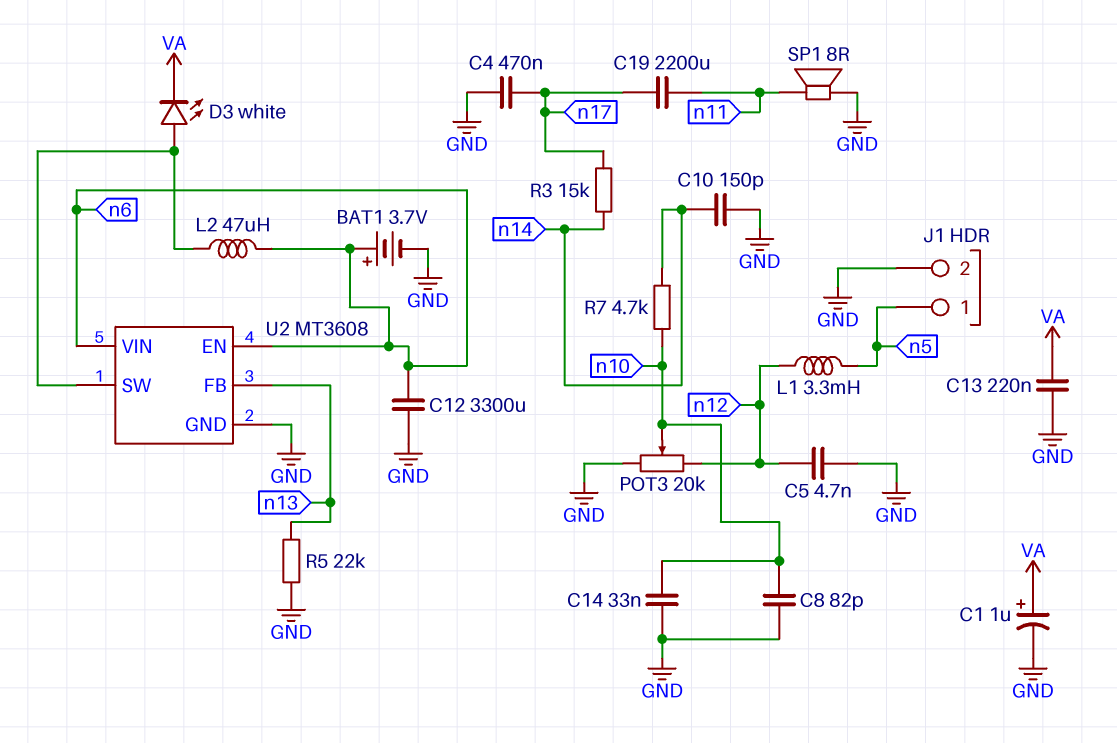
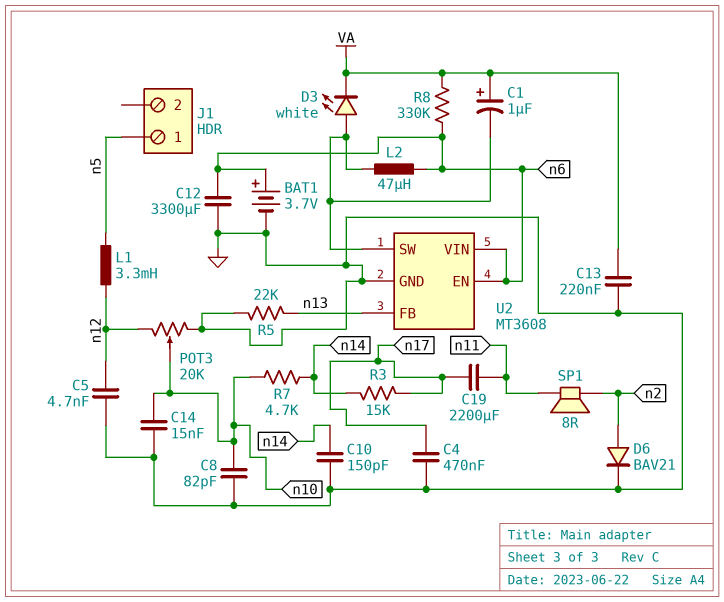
C1: 1uF (plus VA, minus GND) -> 1uF (plus VA, minus U2/SW)
C14: 33nF (GND, n10) -> 15nF (GND, n10)
D6: none -> diode BAV21 (A n2, K GND)
J1 pin 2: GND -> none
R8: none -> 330k (VA, n6)
SP1: speaker 8R (GND, n11) -> speaker 8R (n2, n11)

